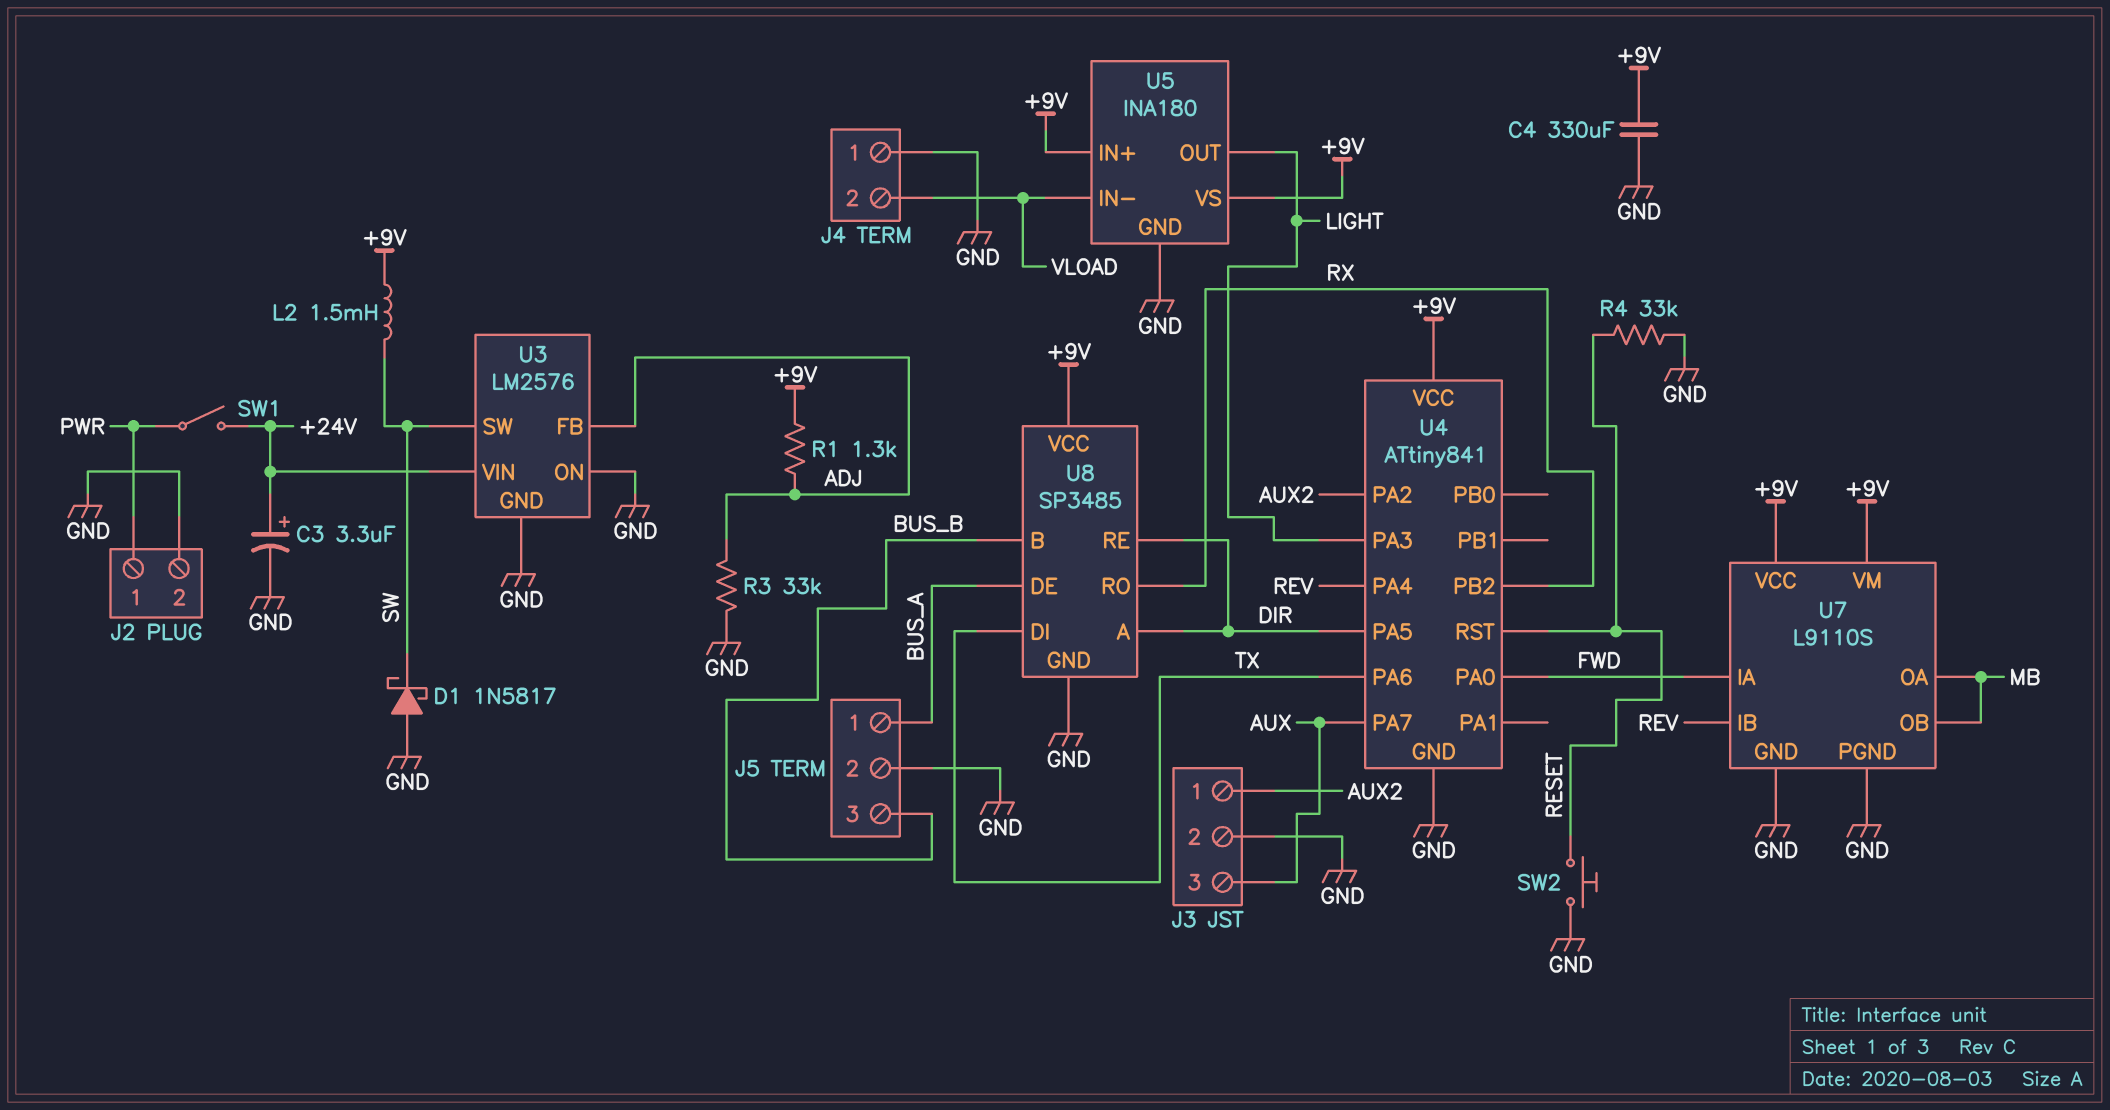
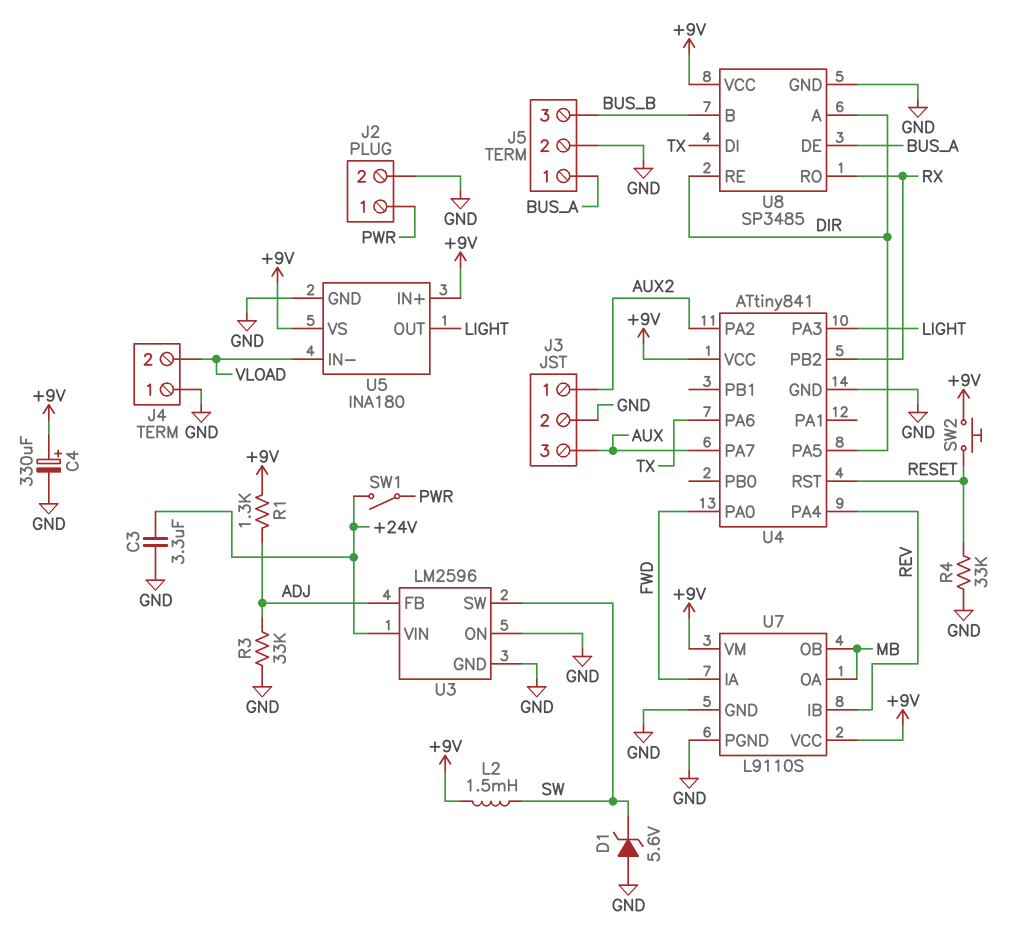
C3: 3.3uF (plus +24V, minus GND) -> 3.3uF (+24V, GND)
C4: 330uF (+9V, GND) -> 330uF (plus +9V, minus GND)
D1: schottky 1N5817 (A GND, K SW) -> zener 5.6V (A GND, K SW)
SW2: button (GND, RESET) -> button (+9V, RESET)
U3: LM2576 -> LM2596

